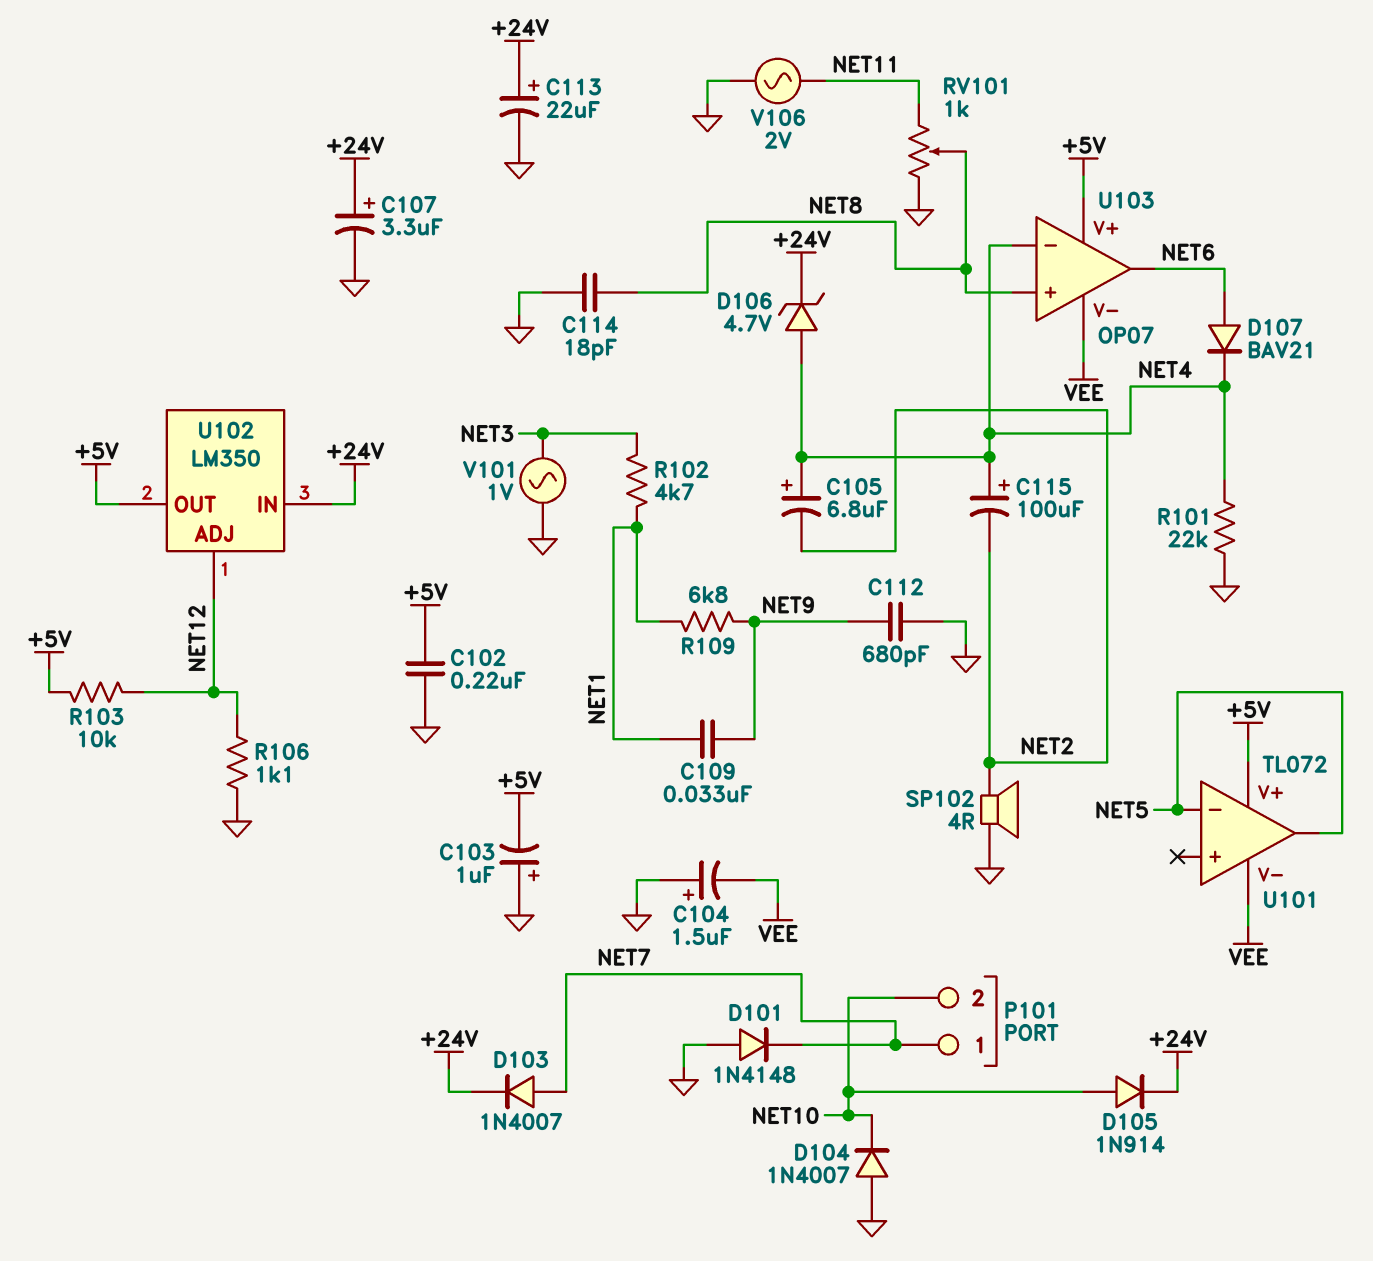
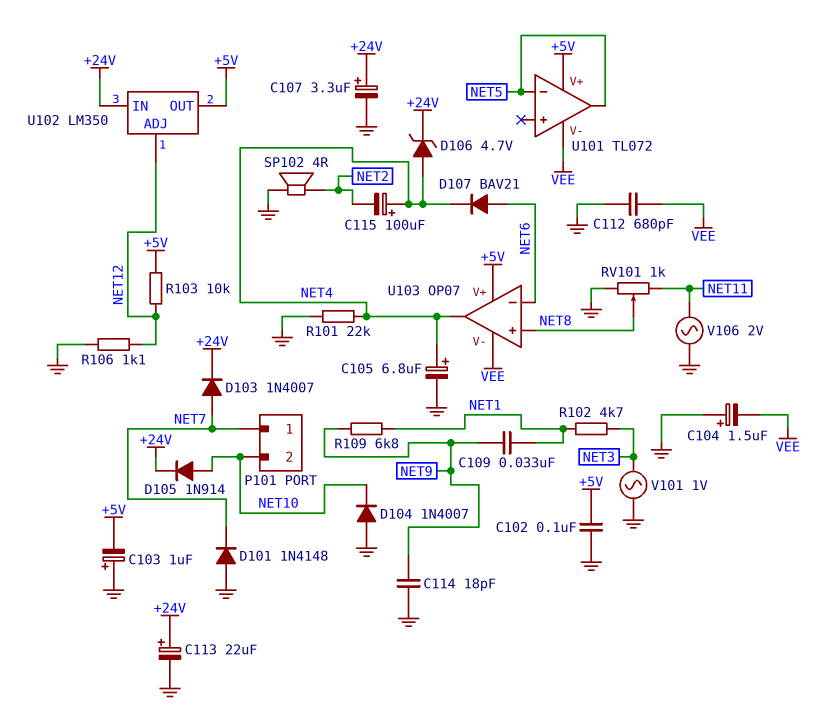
C102: 220nF (+5V, GND) -> 100nF (+5V, GND)
C105: 6.8uF (plus NET4, minus NET2) -> 6.8uF (plus NET4, minus GND)
C112: 680pF (GND, NET9) -> 680pF (GND, VEE)
C114: 18pF (GND, NET8) -> 18pF (GND, NET9)
U103 pin in-: NET4 -> NET6
U103 pin out: NET6 -> NET4

